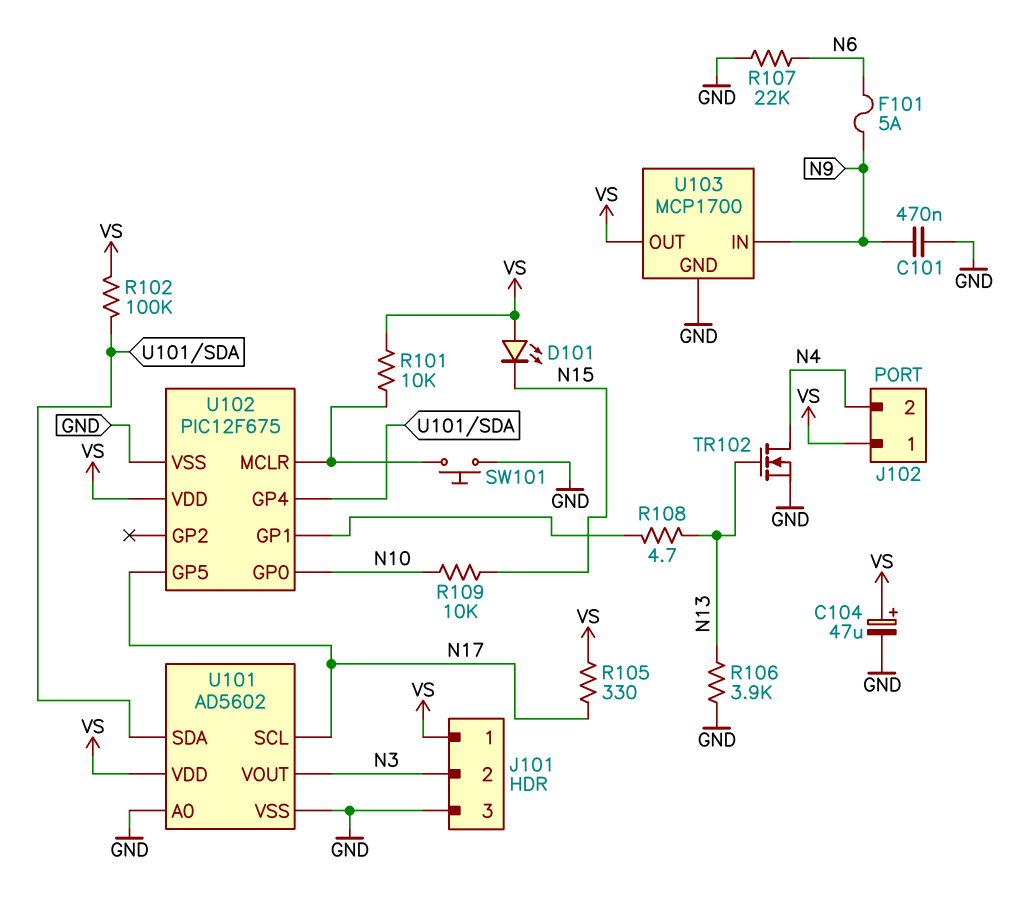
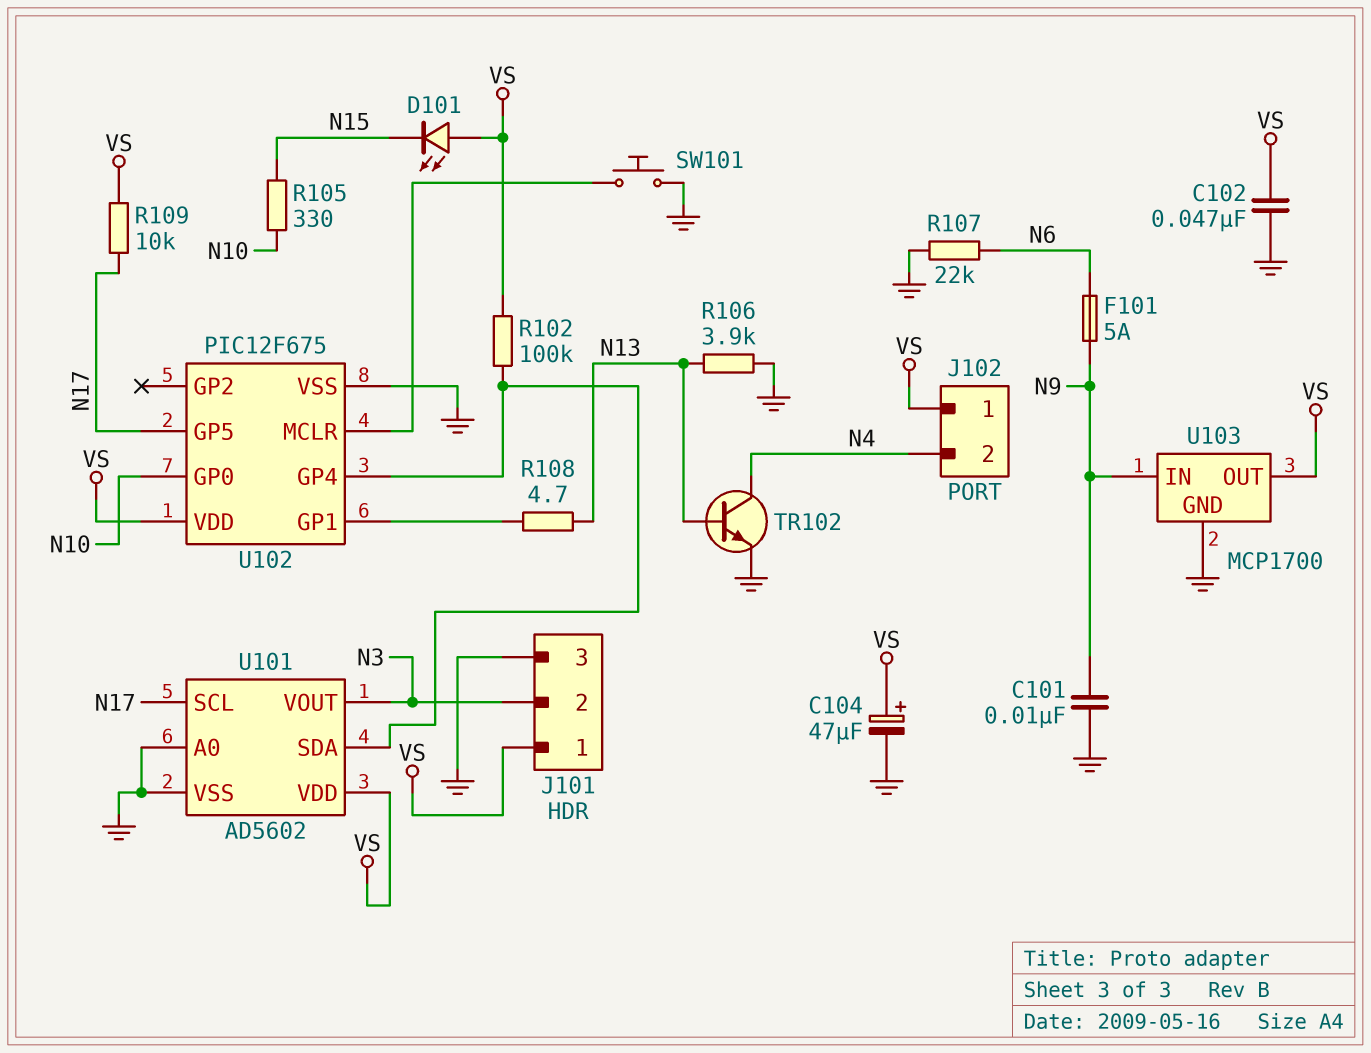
C101: 470nF (GND, N9) -> 10nF (GND, N9)
C102: none -> 47nF (GND, VS)
R101: 10k (U102/MCLR, VS) -> none
R105: 330 (N17, VS) -> 330 (N10, N15)
R109: 10k (N10, N15) -> 10k (N17, VS)
TR102: NMOS (G N13, D N4, S GND) -> NPN (B N13, C N4, E GND)

